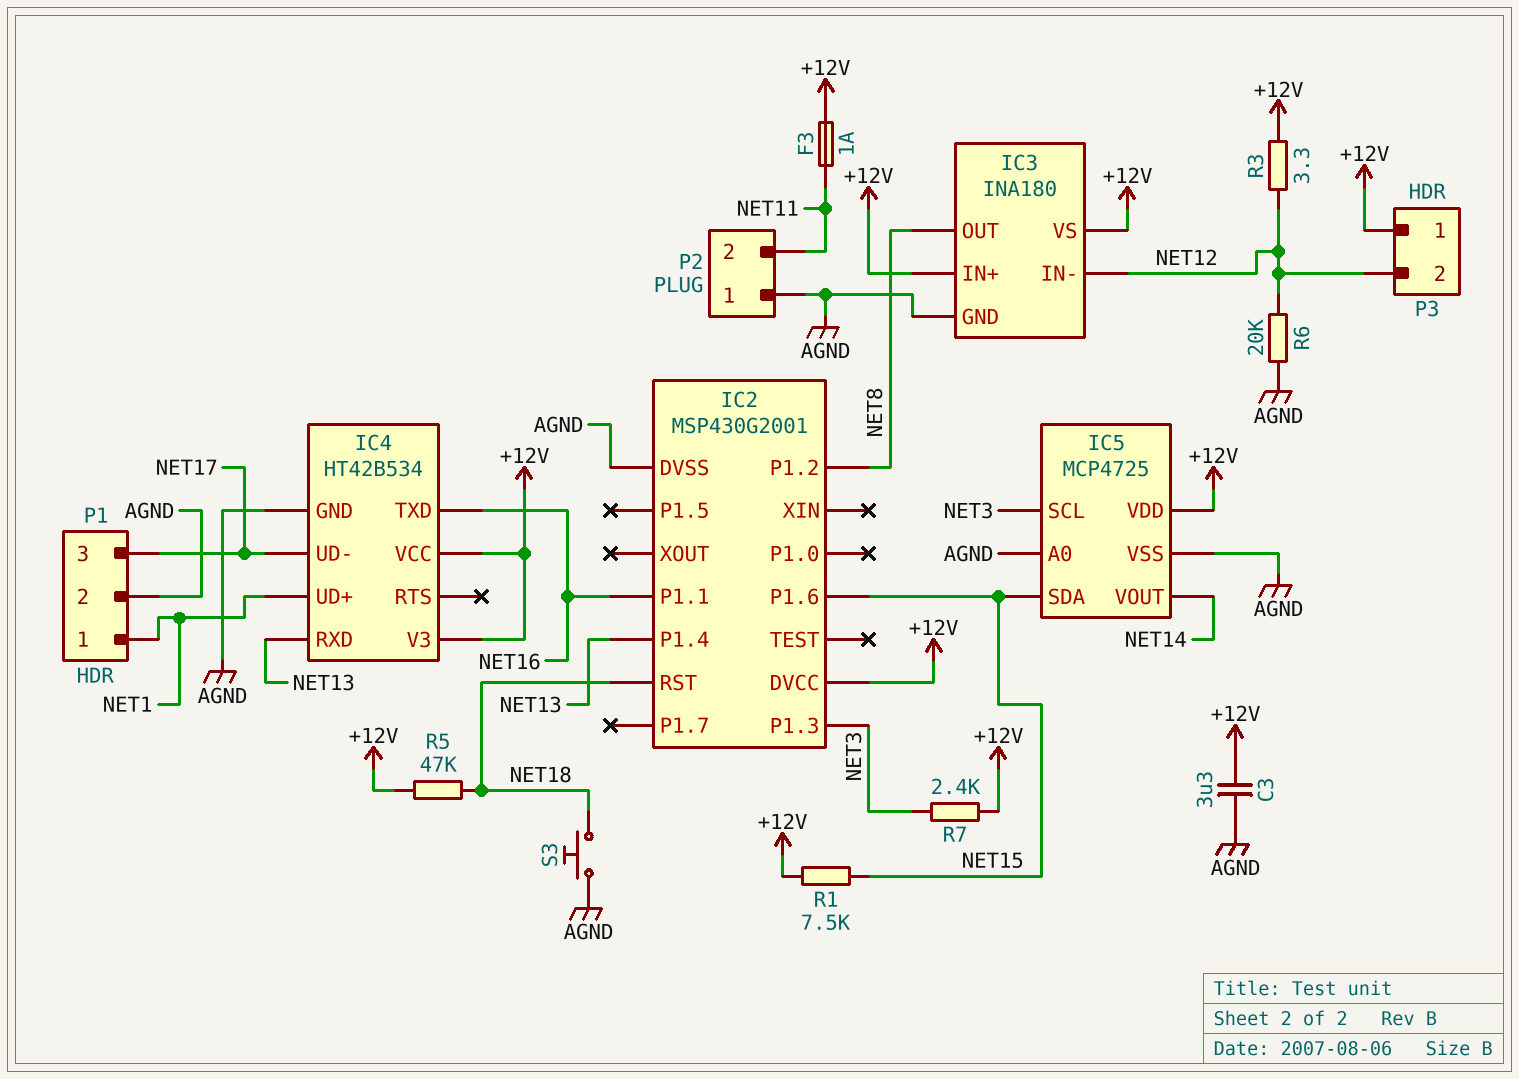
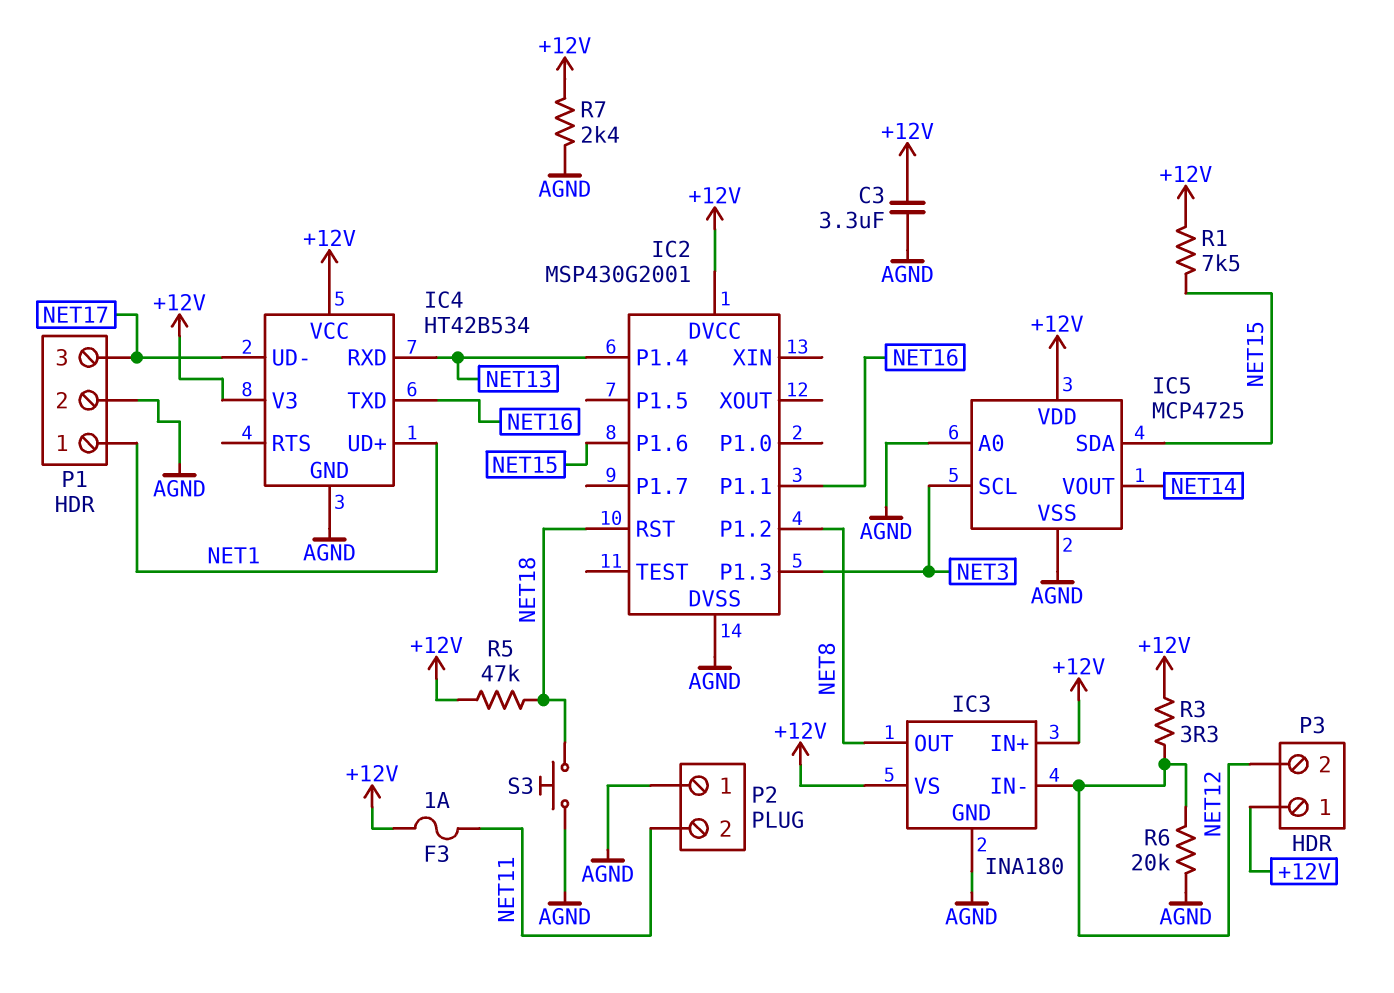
R7: 2.4k (+12V, NET3) -> 2.4k (+12V, AGND)

